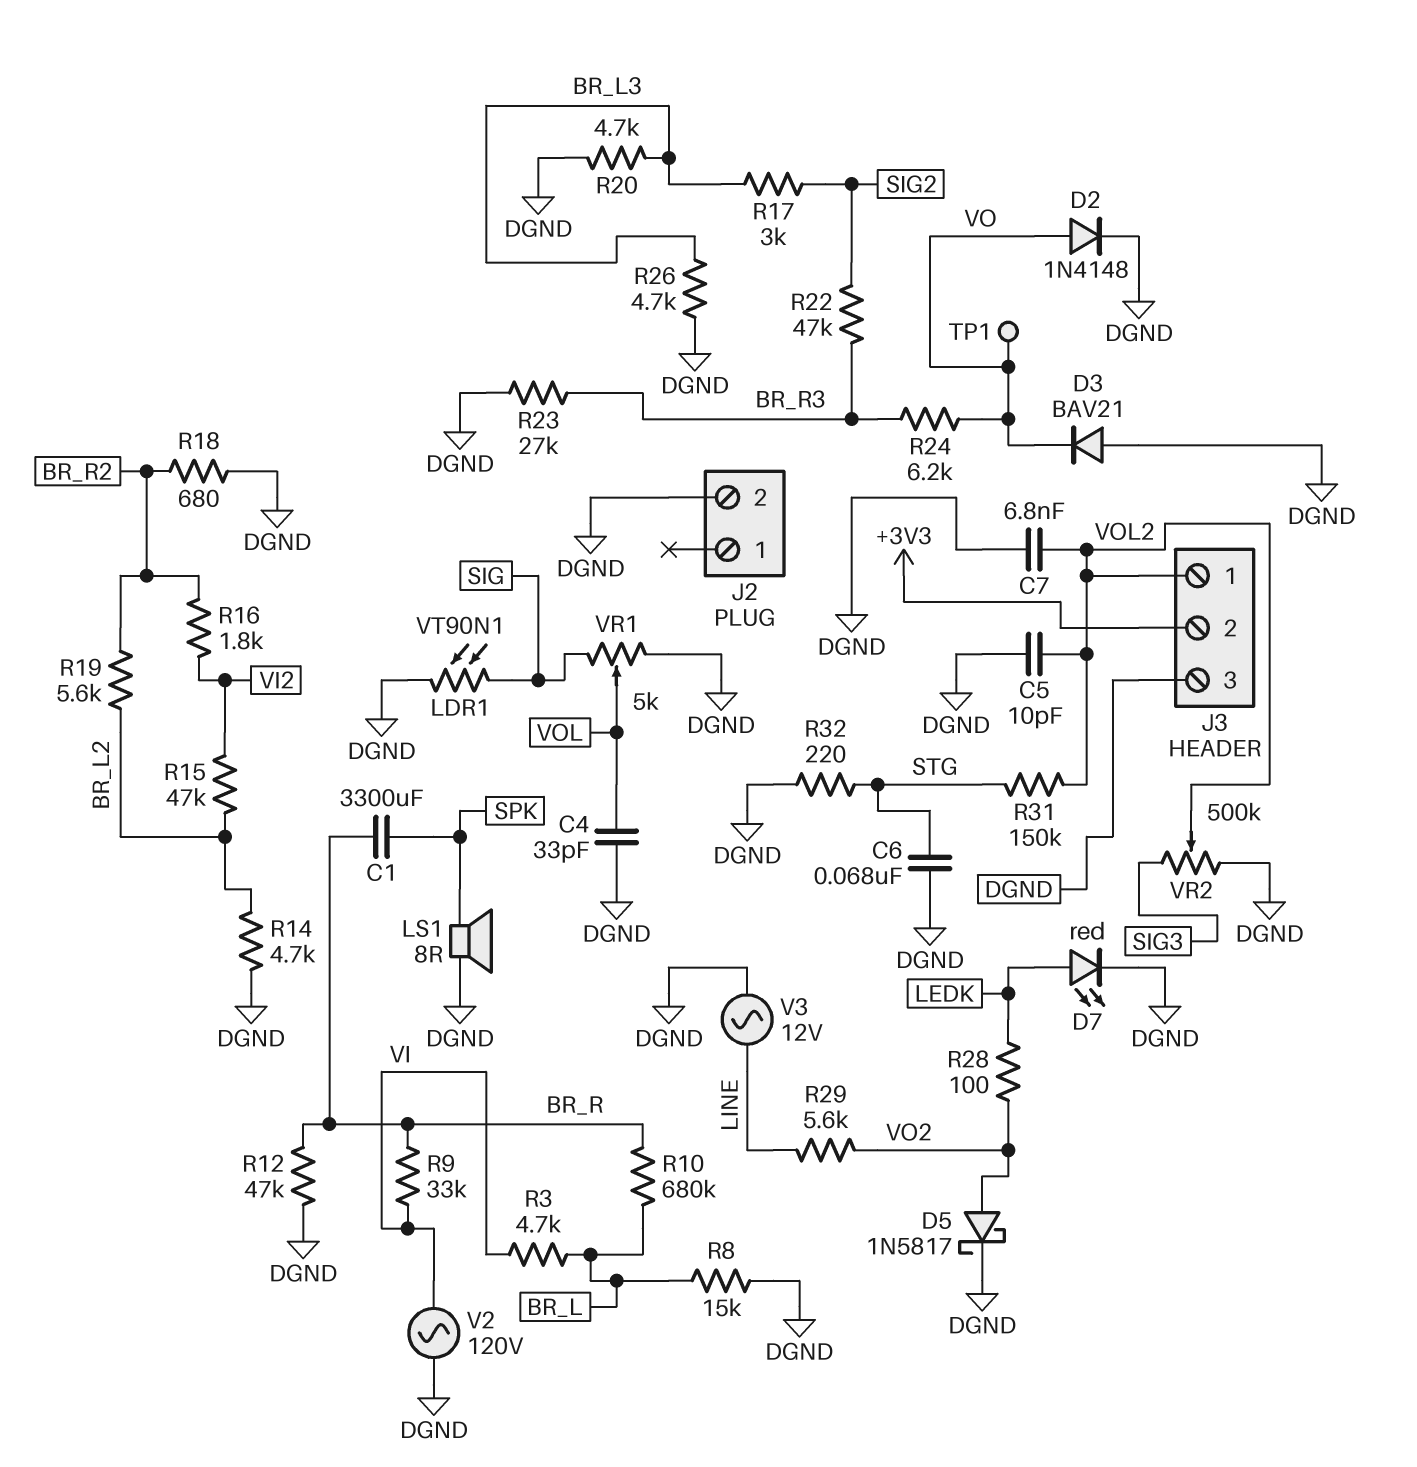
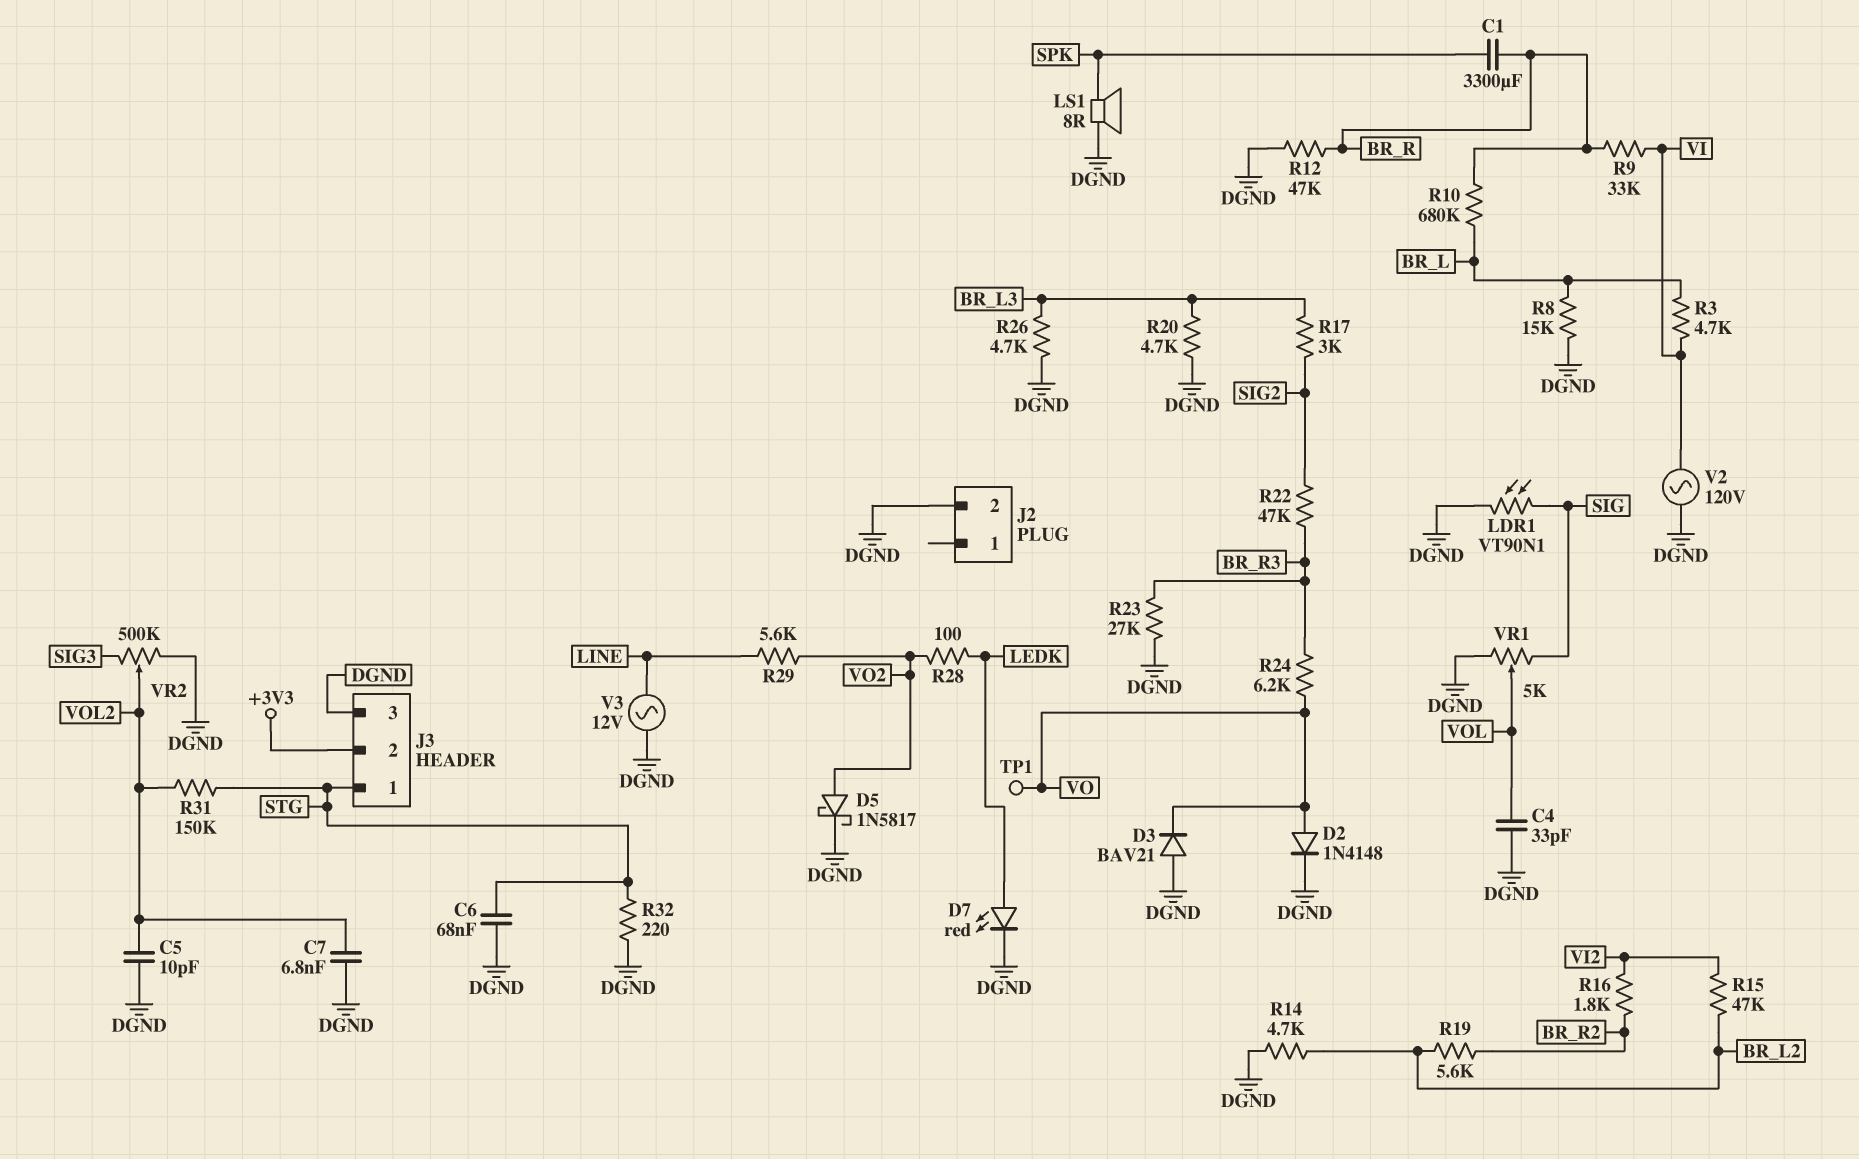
J3 pin 1: VOL2 -> STG
R18: 680 (BR_R2, DGND) -> none

